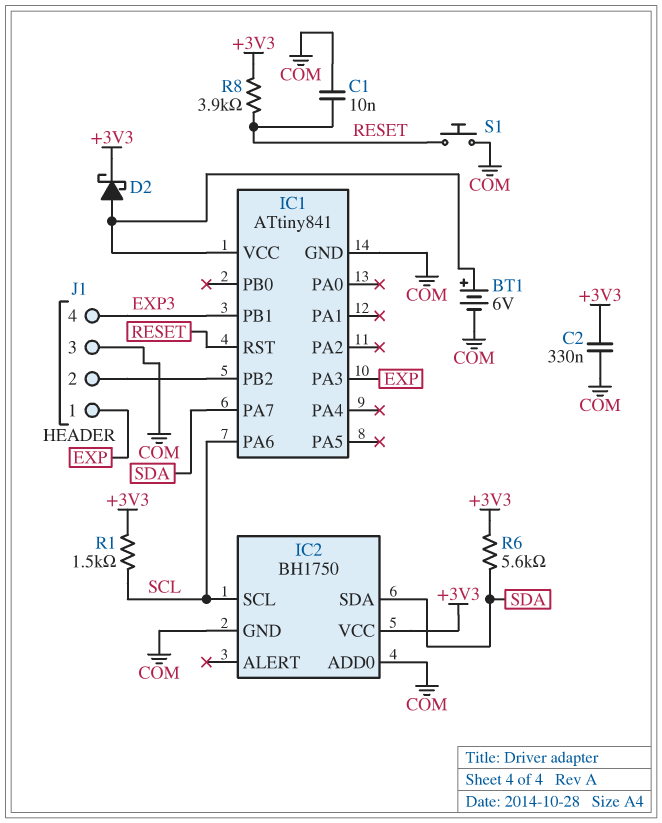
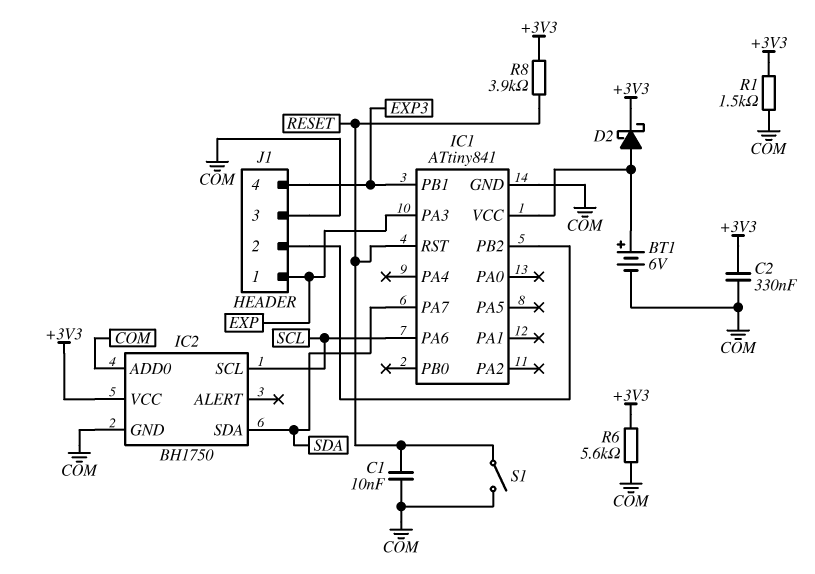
R1: 1.5k (+3V3, SCL) -> 1.5k (+3V3, COM)
R6: 5.6k (+3V3, SDA) -> 5.6k (+3V3, COM)
S1: button (COM, RESET) -> switch (COM, RESET)

